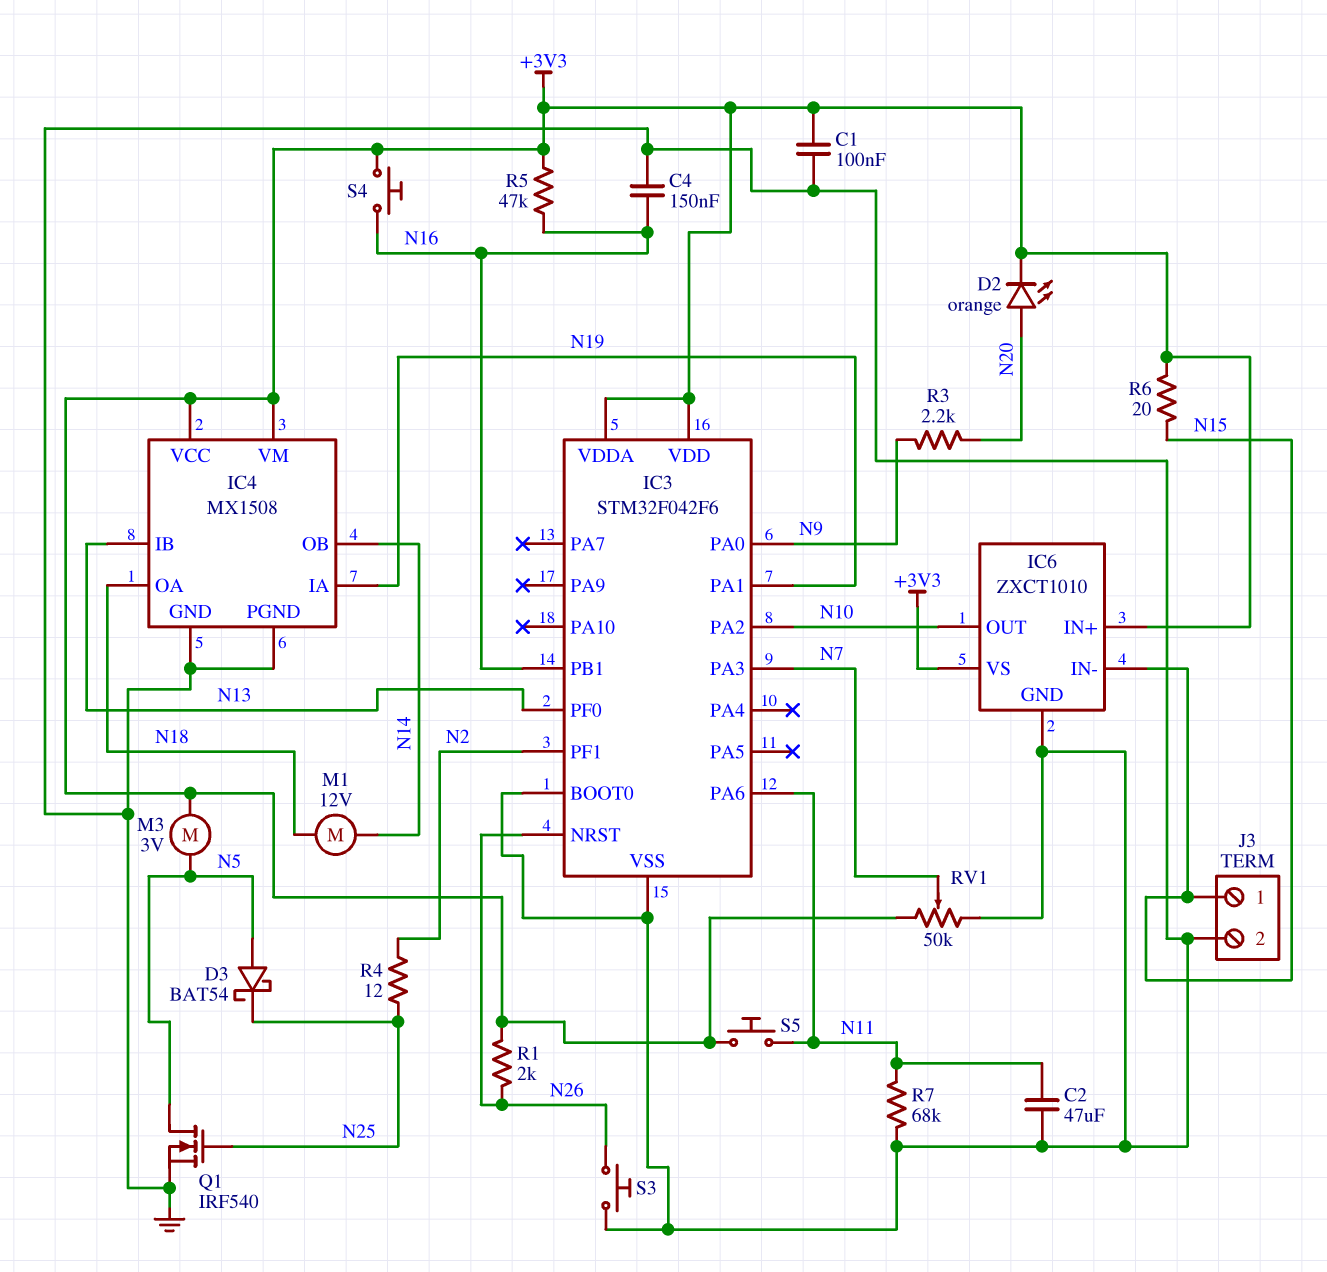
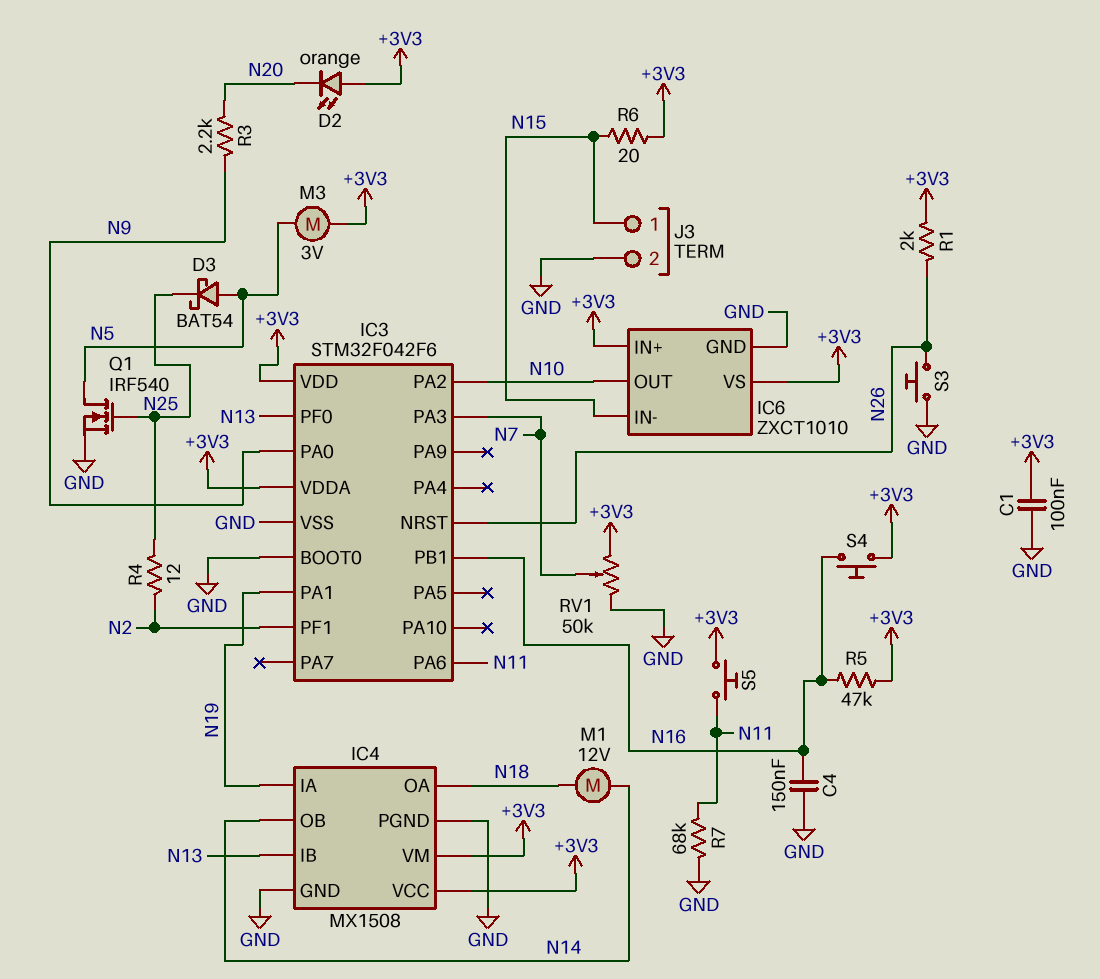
C2: 47uF (GND, N11) -> none
D2: LED orange (A N20, K +3V3) -> LED orange (A +3V3, K N20)

